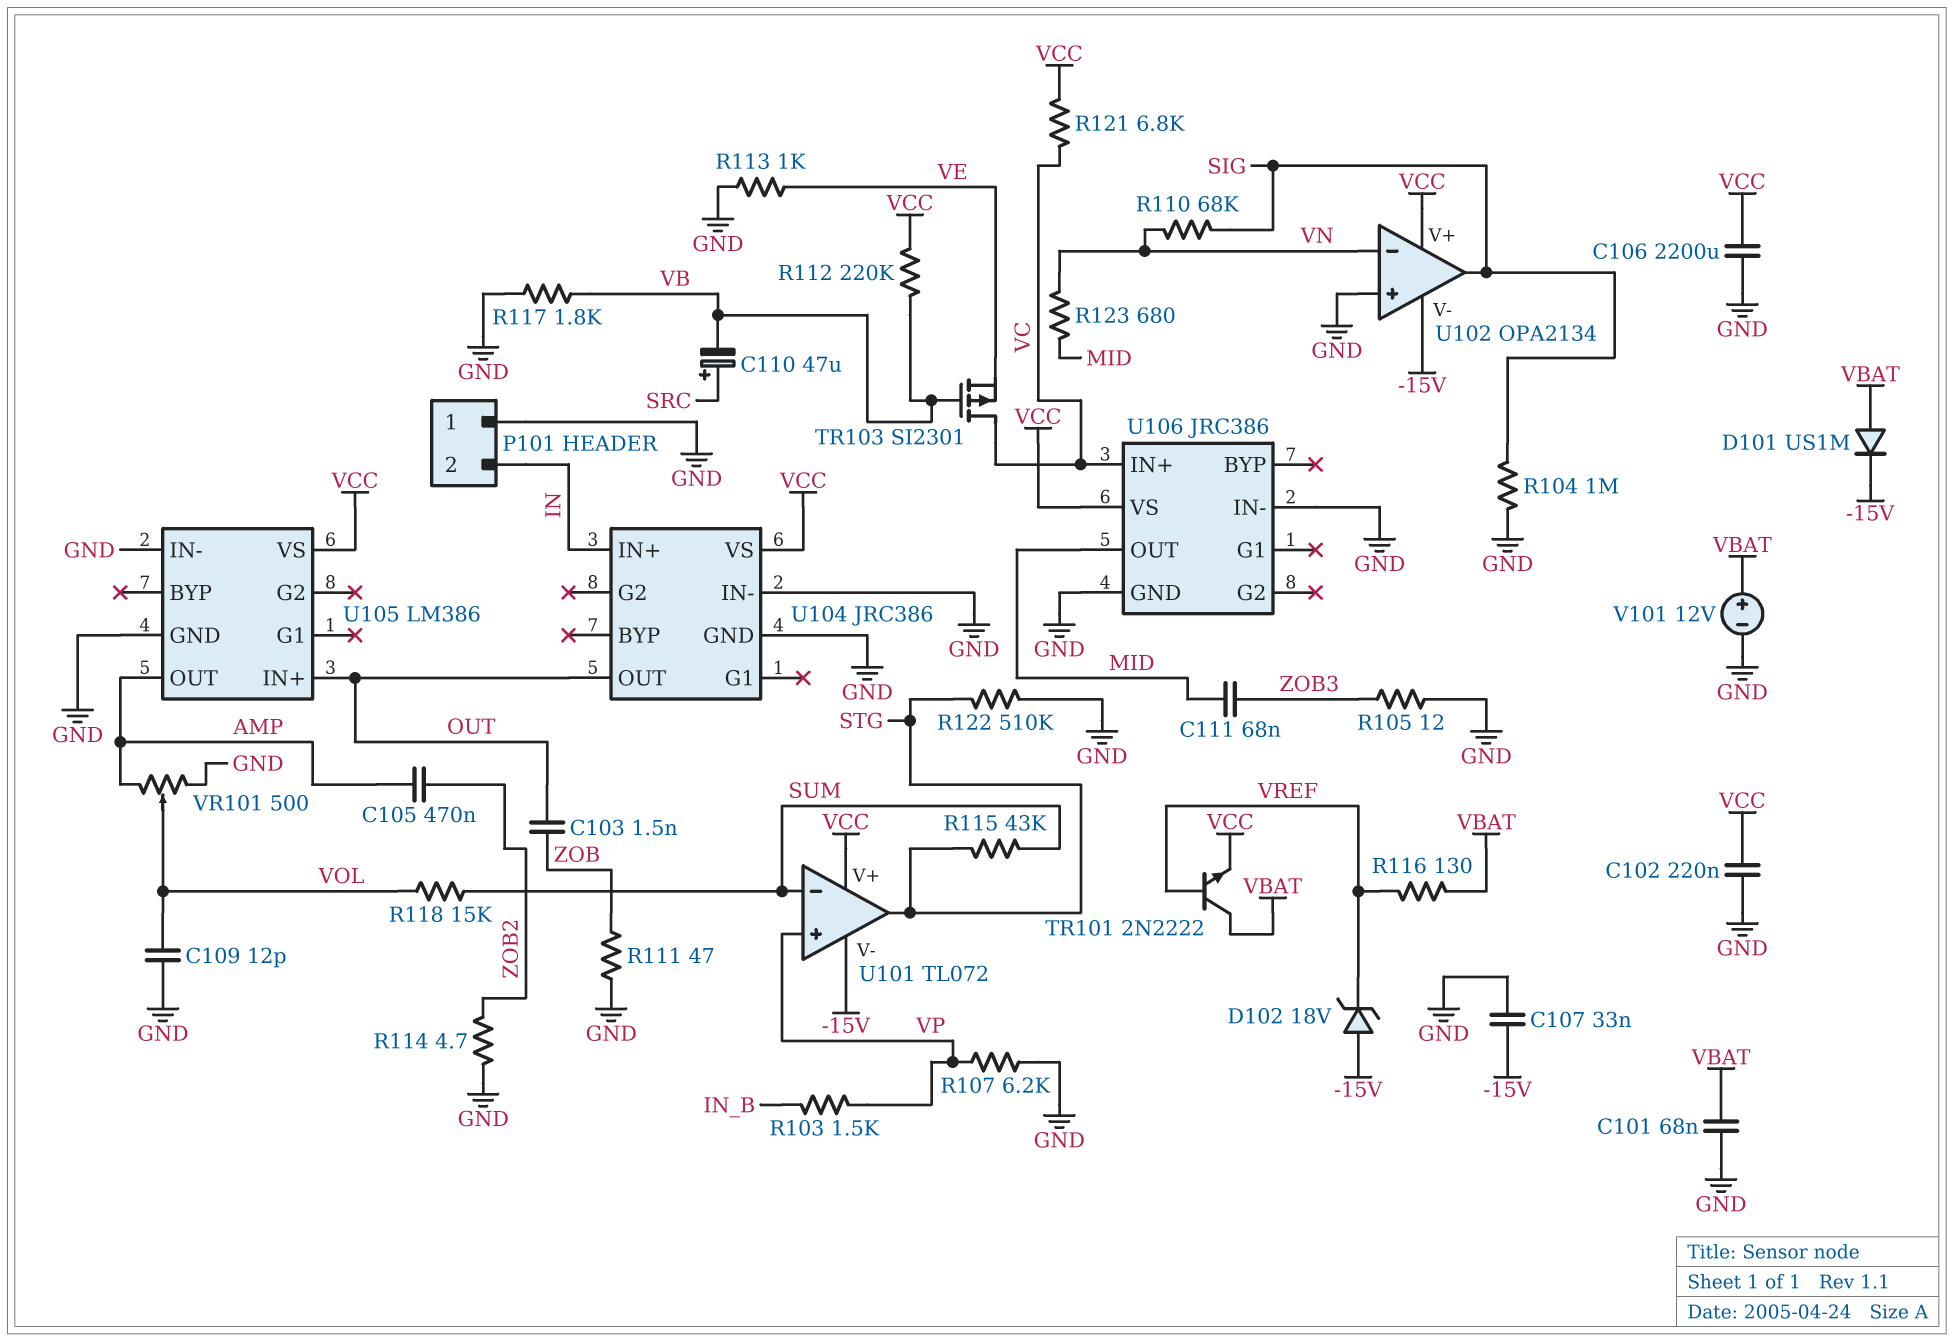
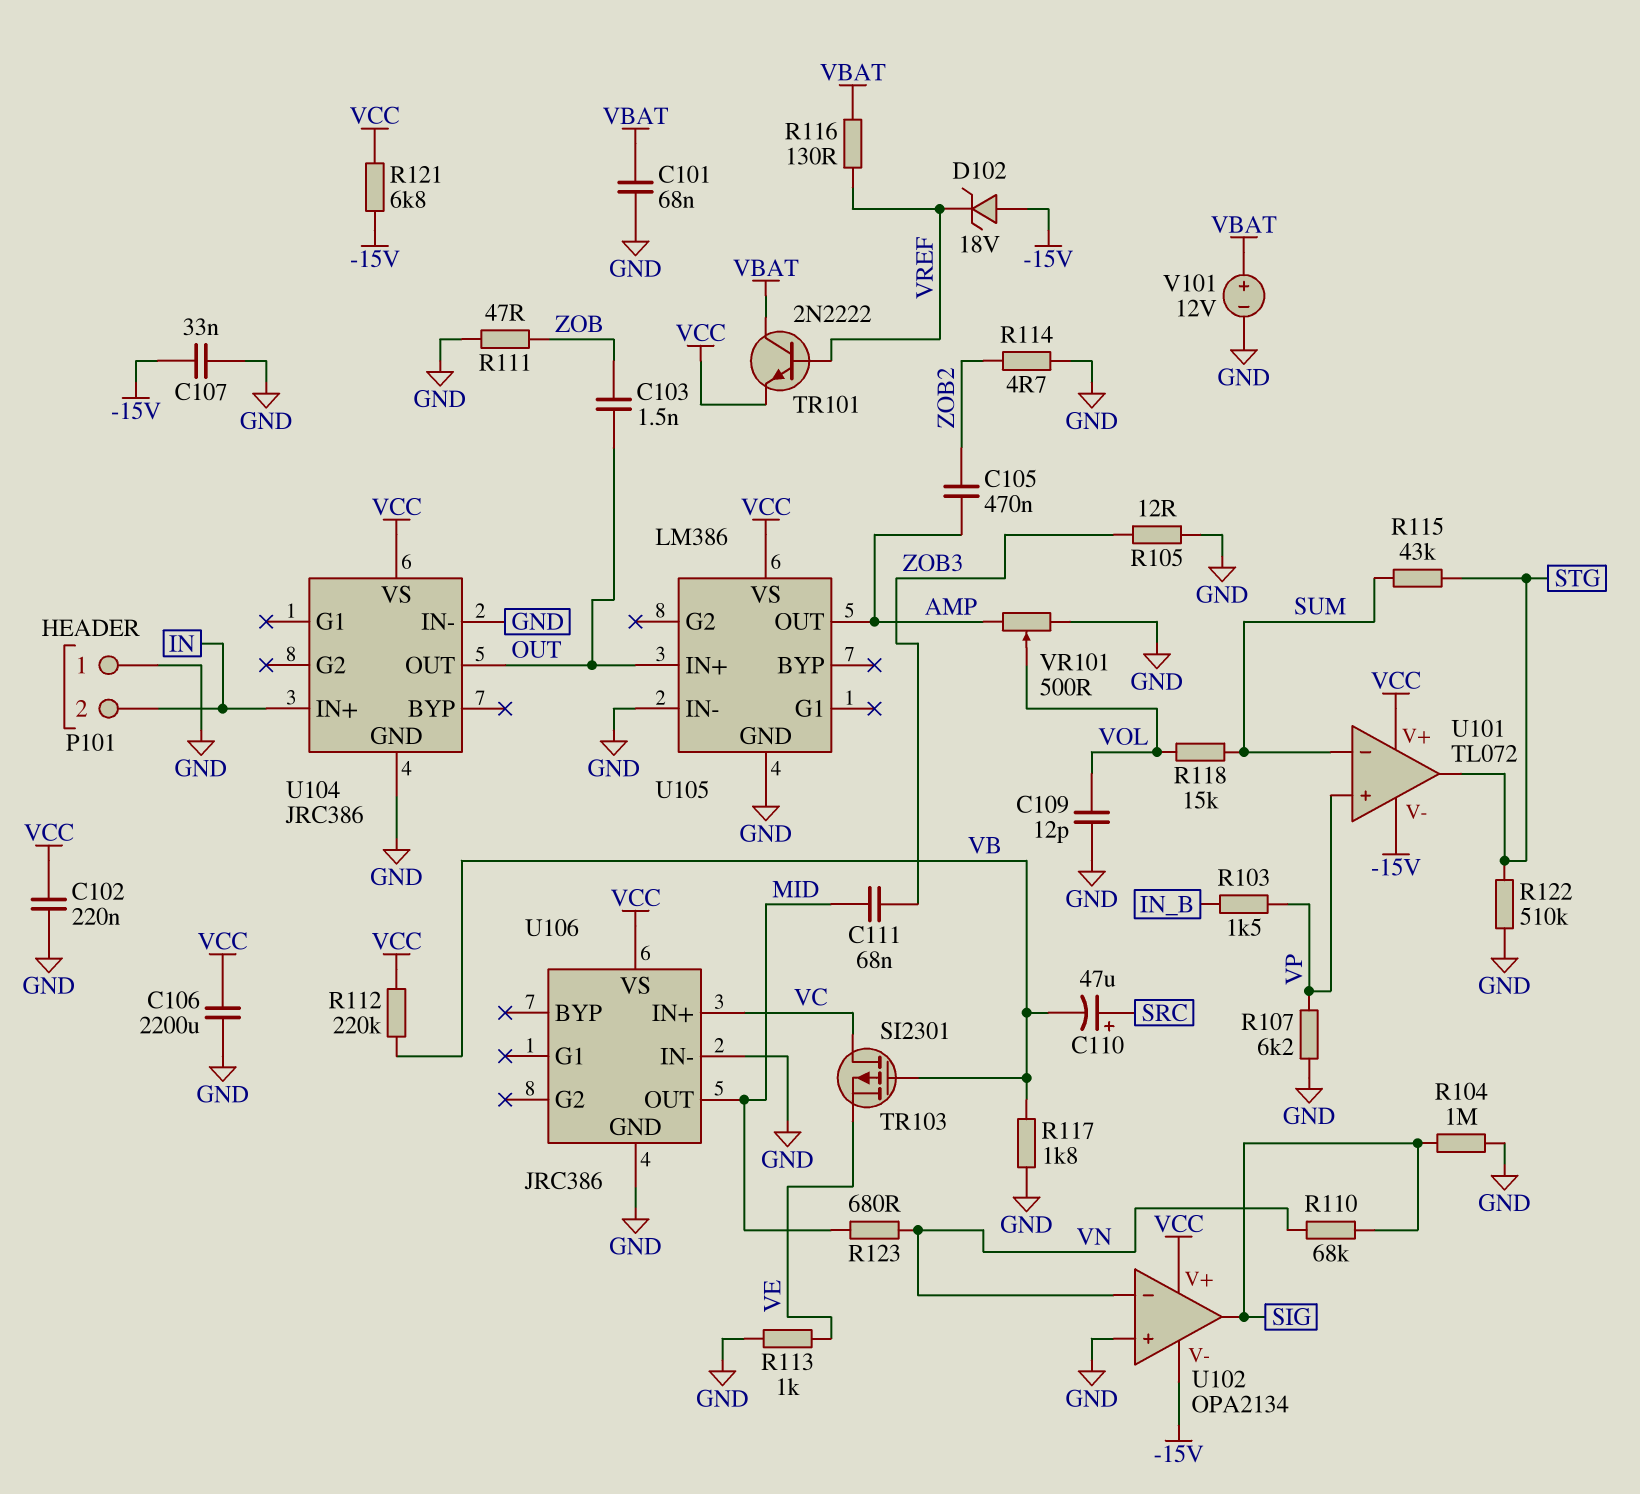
D101: diode US1M (A VBAT, K -15V) -> none
R121: 6.8k (VC, VCC) -> 6.8k (-15V, VCC)

